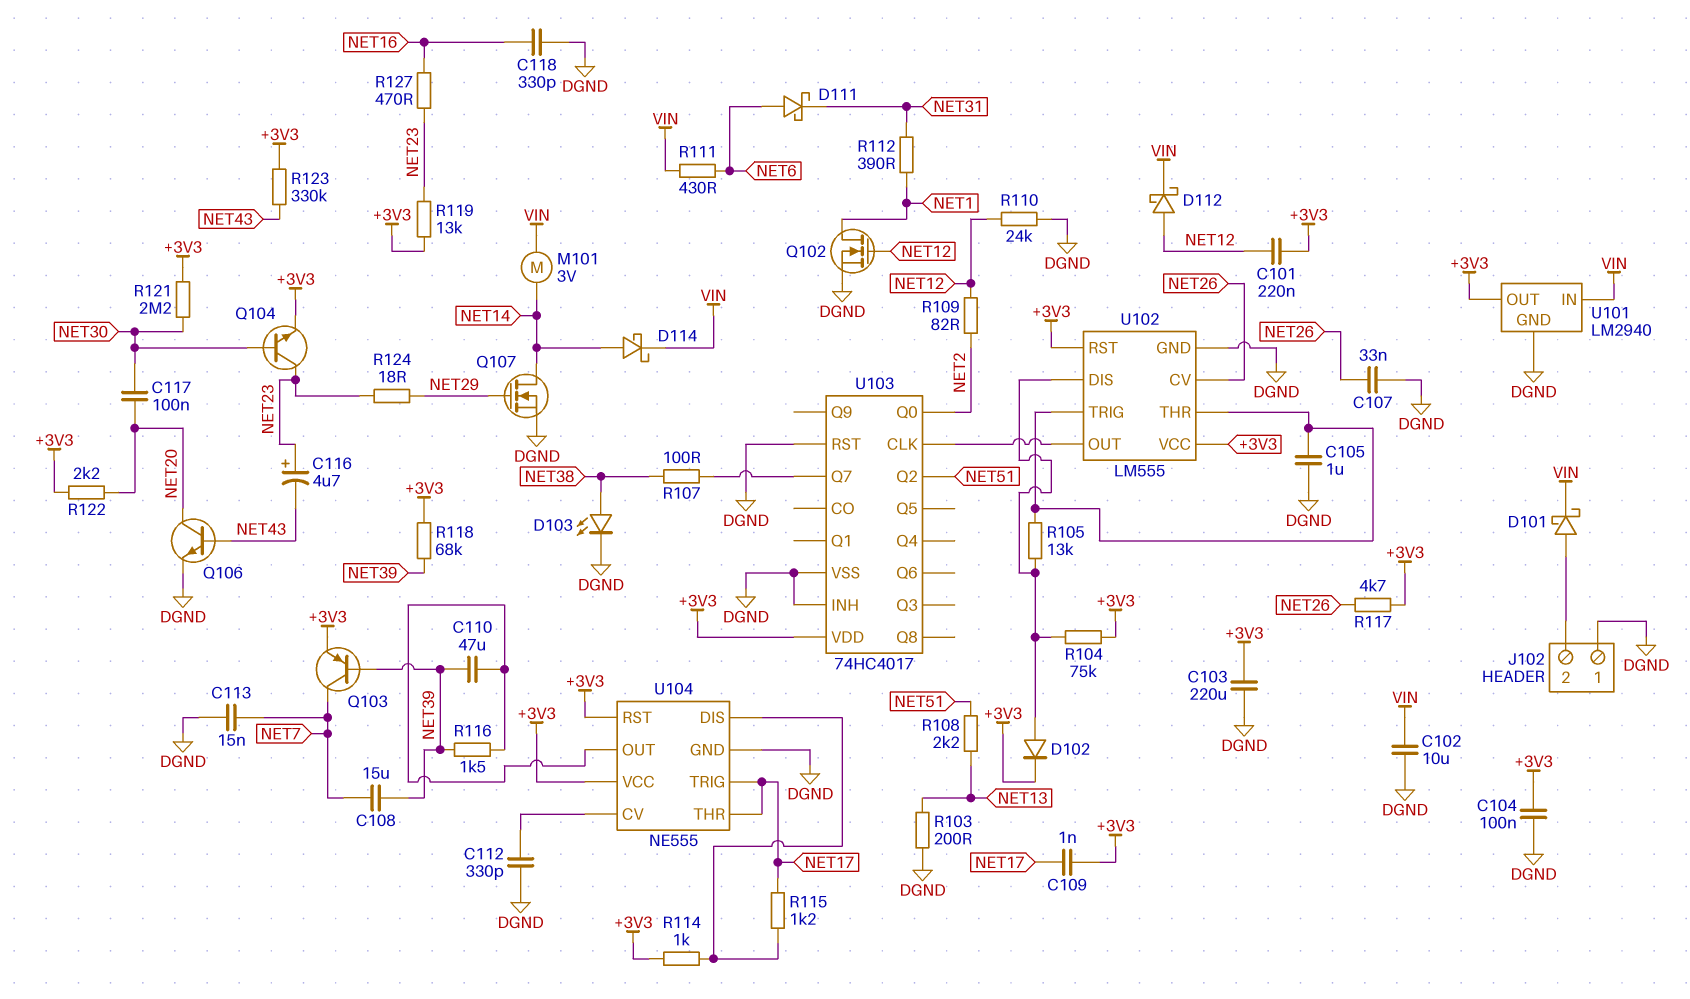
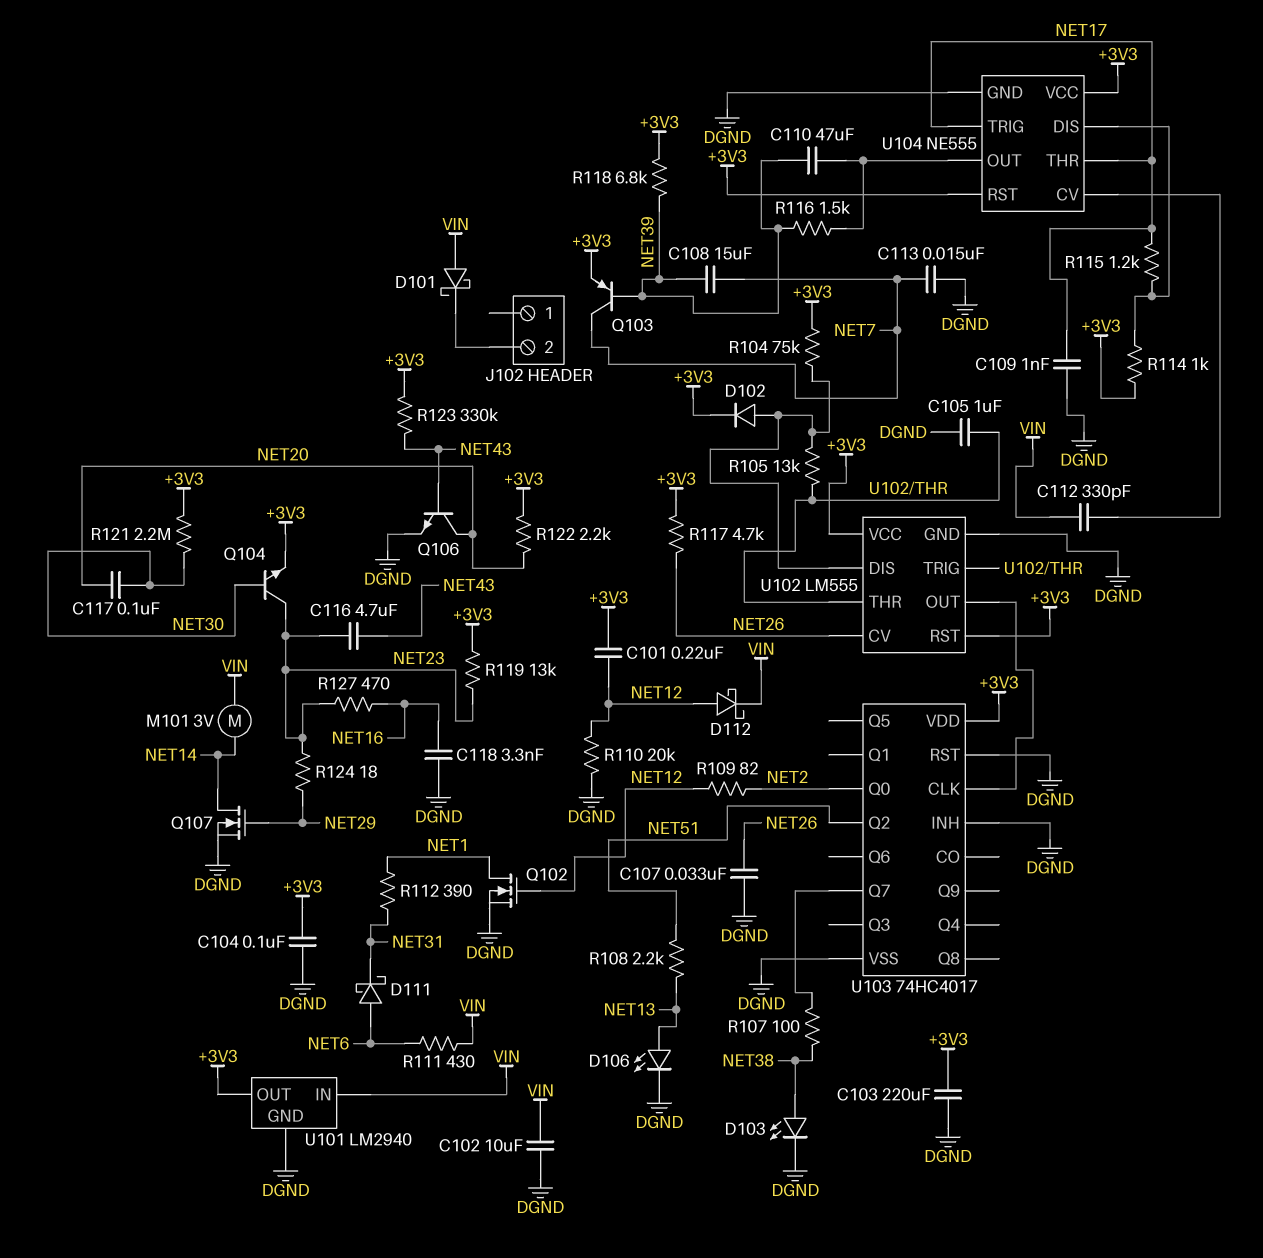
C109: 1nF (+3V3, NET17) -> 1nF (DGND, NET17)
C112: 330pF (DGND, U104/CV) -> 330pF (U104/CV, VIN)
C116: 4.7uF (plus NET23, minus NET43) -> 4.7uF (NET23, NET43)
C118: 330pF (DGND, NET16) -> 3.3nF (DGND, NET16)
D101: schottky (A J102/2, K VIN) -> schottky (A VIN, K J102/2)
D106: none -> LED (A NET13, K DGND)
D114: schottky (A NET14, K VIN) -> none
J102 pin 1: DGND -> none
R103: 200 (DGND, NET13) -> none
R110: 24k (DGND, NET12) -> 20k (DGND, NET12)
R118: 68k (+3V3, NET39) -> 6.8k (+3V3, NET39)

